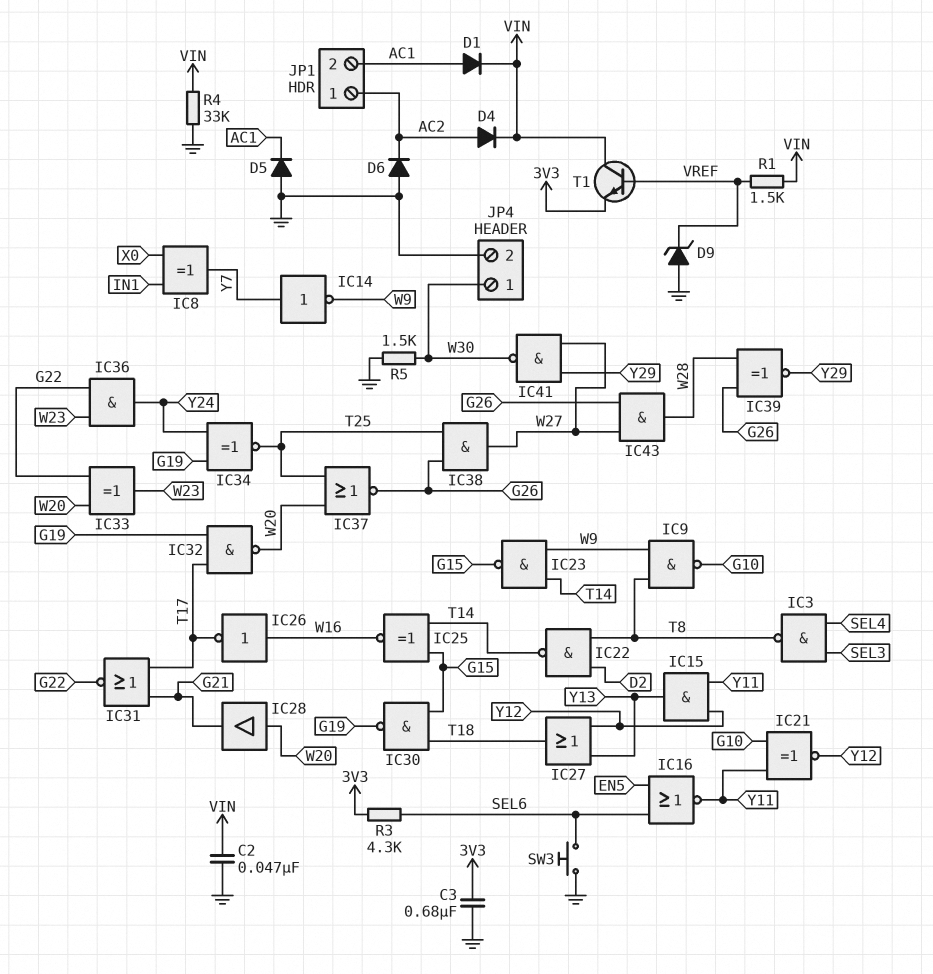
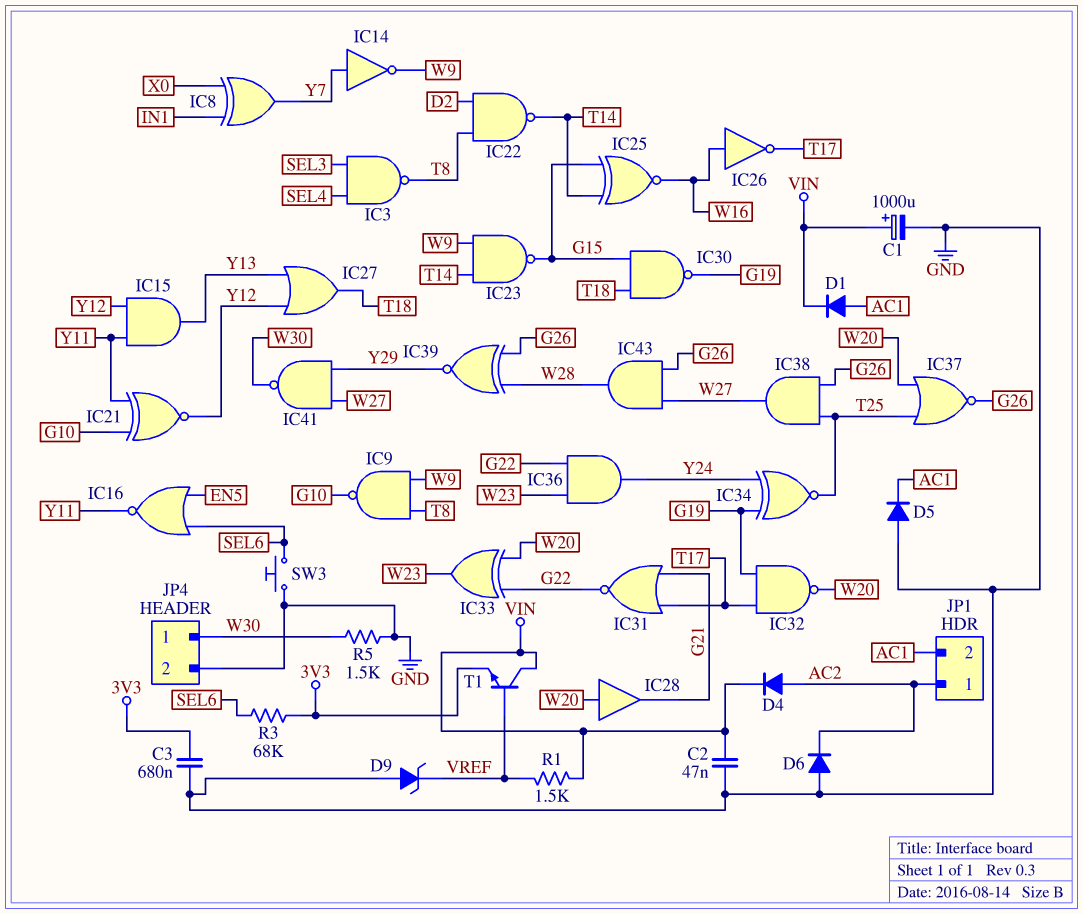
C1: none -> 1000uF (plus VIN, minus GND)
R3: 4.3k (3V3, SEL6) -> 68k (3V3, SEL6)
R4: 33k (GND, VIN) -> none

